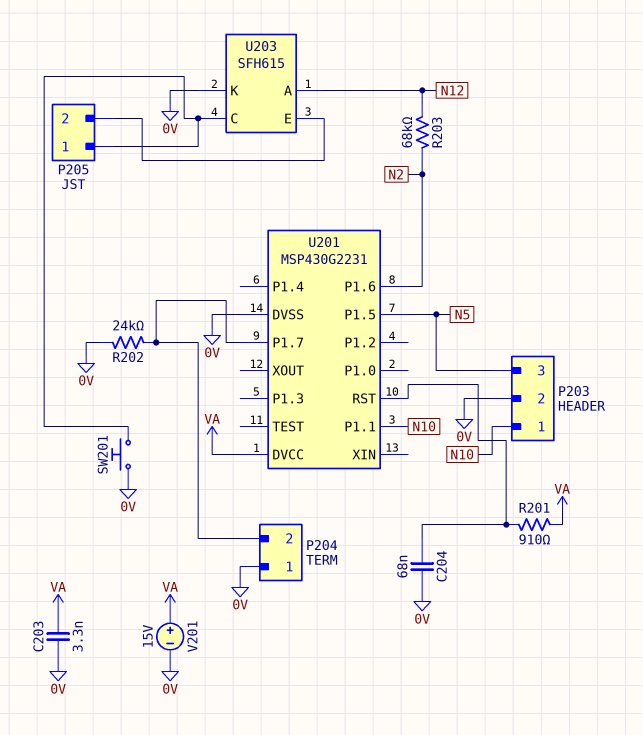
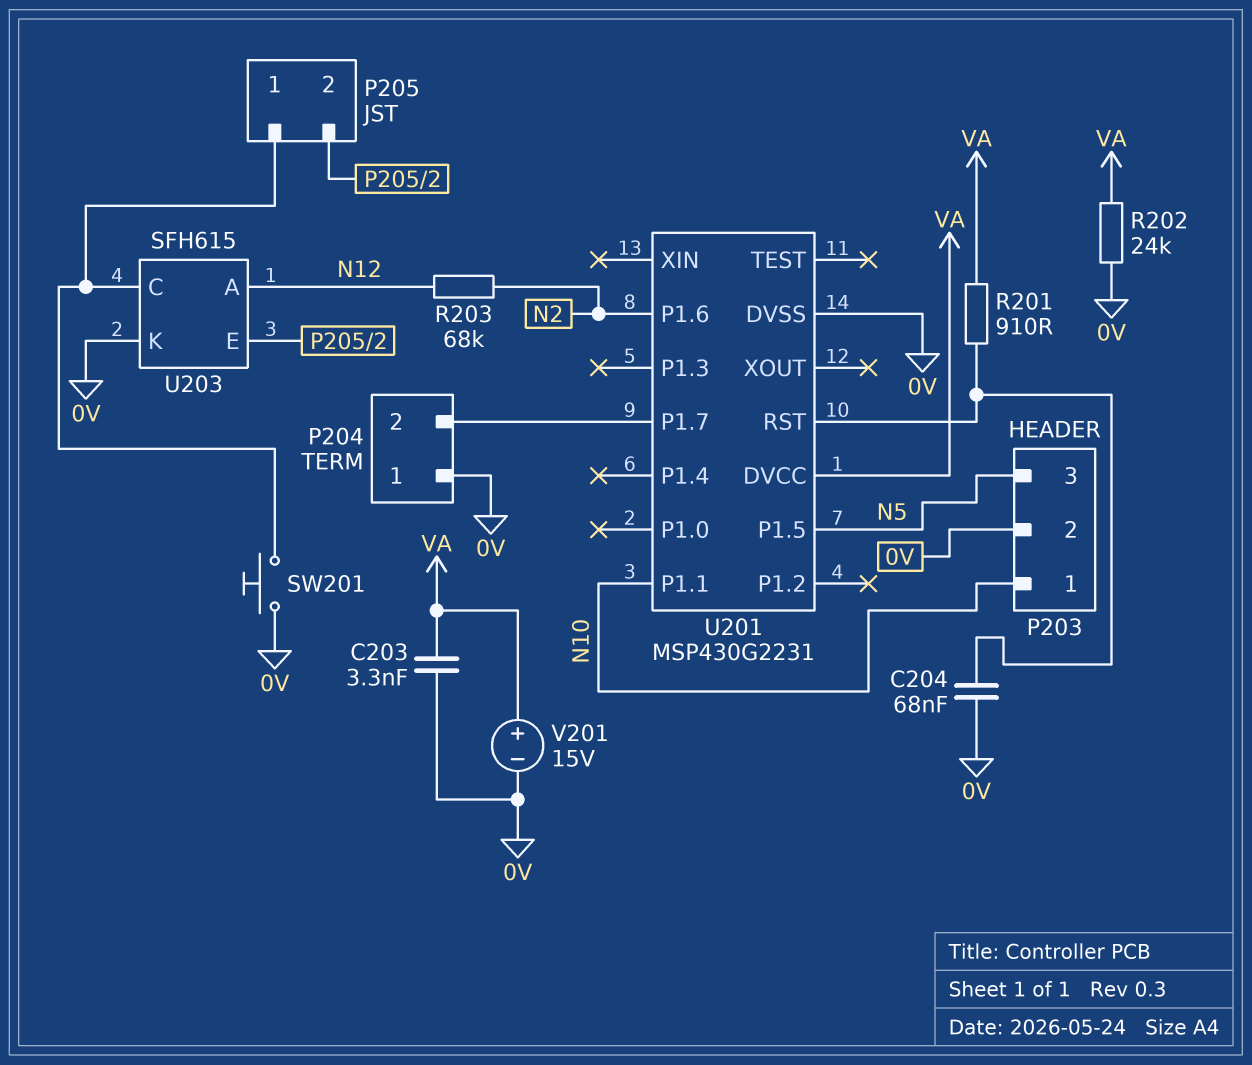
R202: 24k (0V, P204/2) -> 24k (0V, VA)

